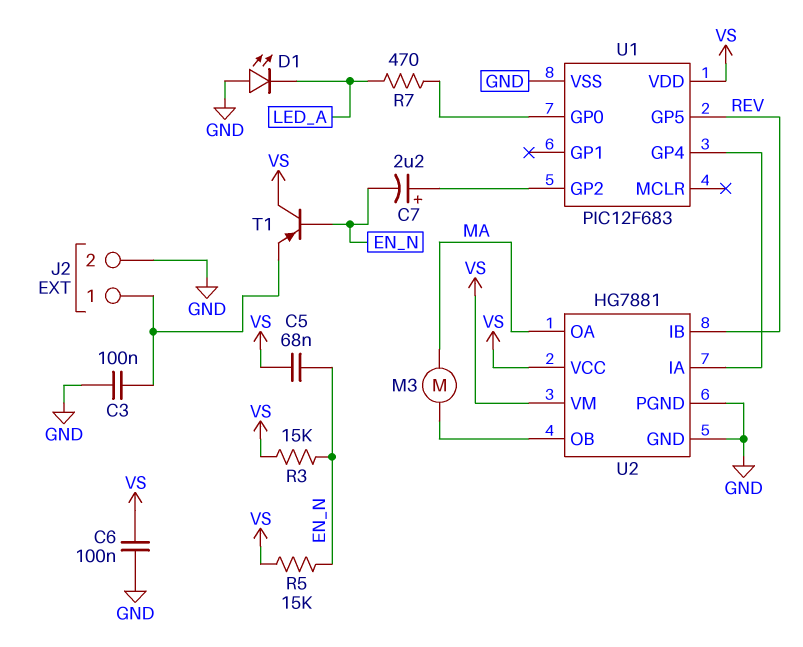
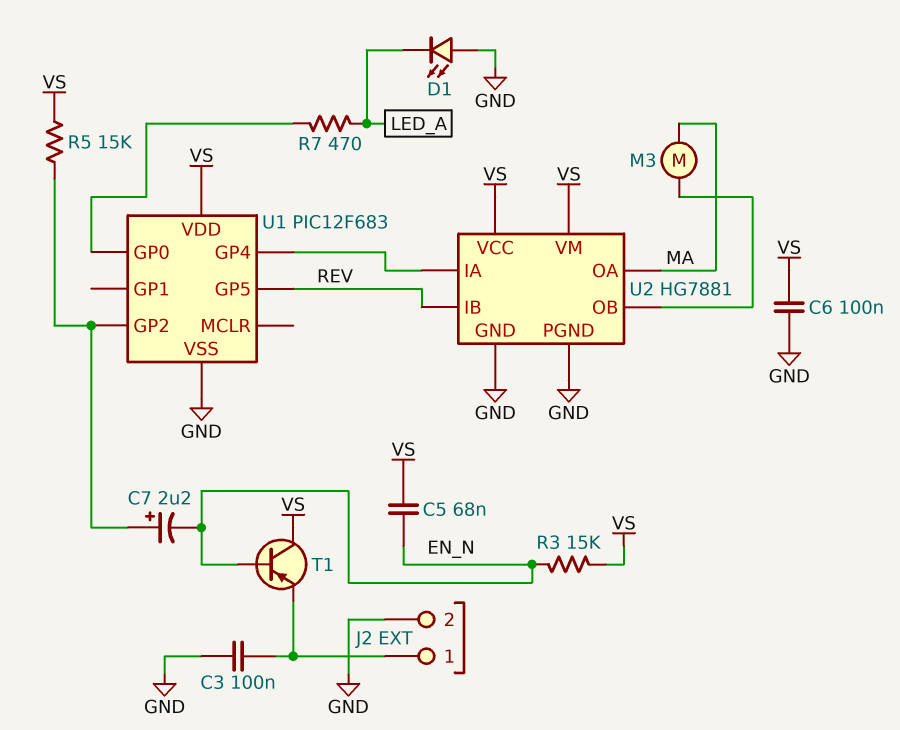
R5: 15k (EN_N, VS) -> 15k (U1/GP2, VS)

